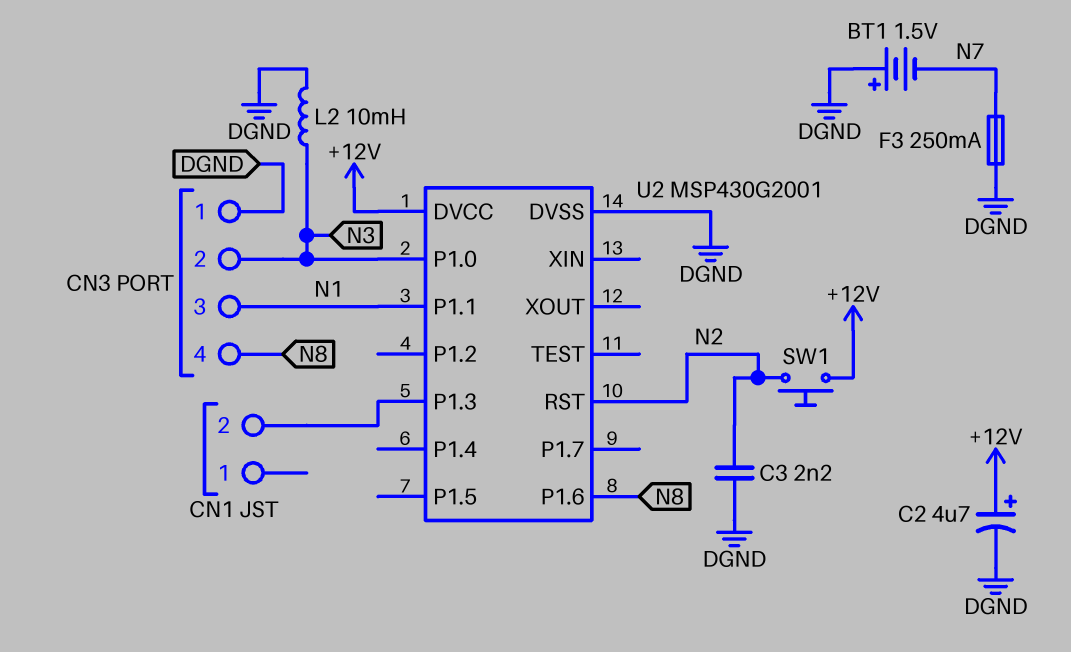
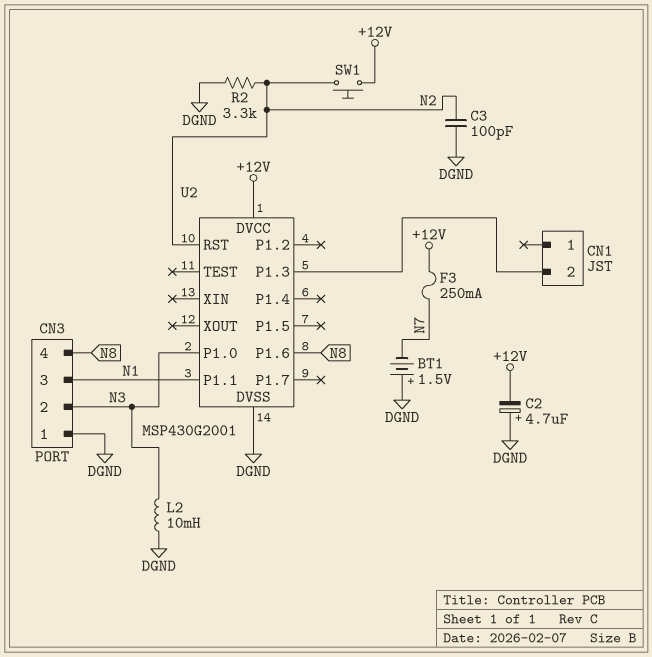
C2: 4.7uF (plus +12V, minus DGND) -> 4.7uF (plus DGND, minus +12V)
C3: 2.2nF (DGND, N2) -> 100pF (DGND, N2)
F3: 250mA (DGND, N7) -> 250mA (+12V, N7)
R2: none -> 3.3k (DGND, N2)

